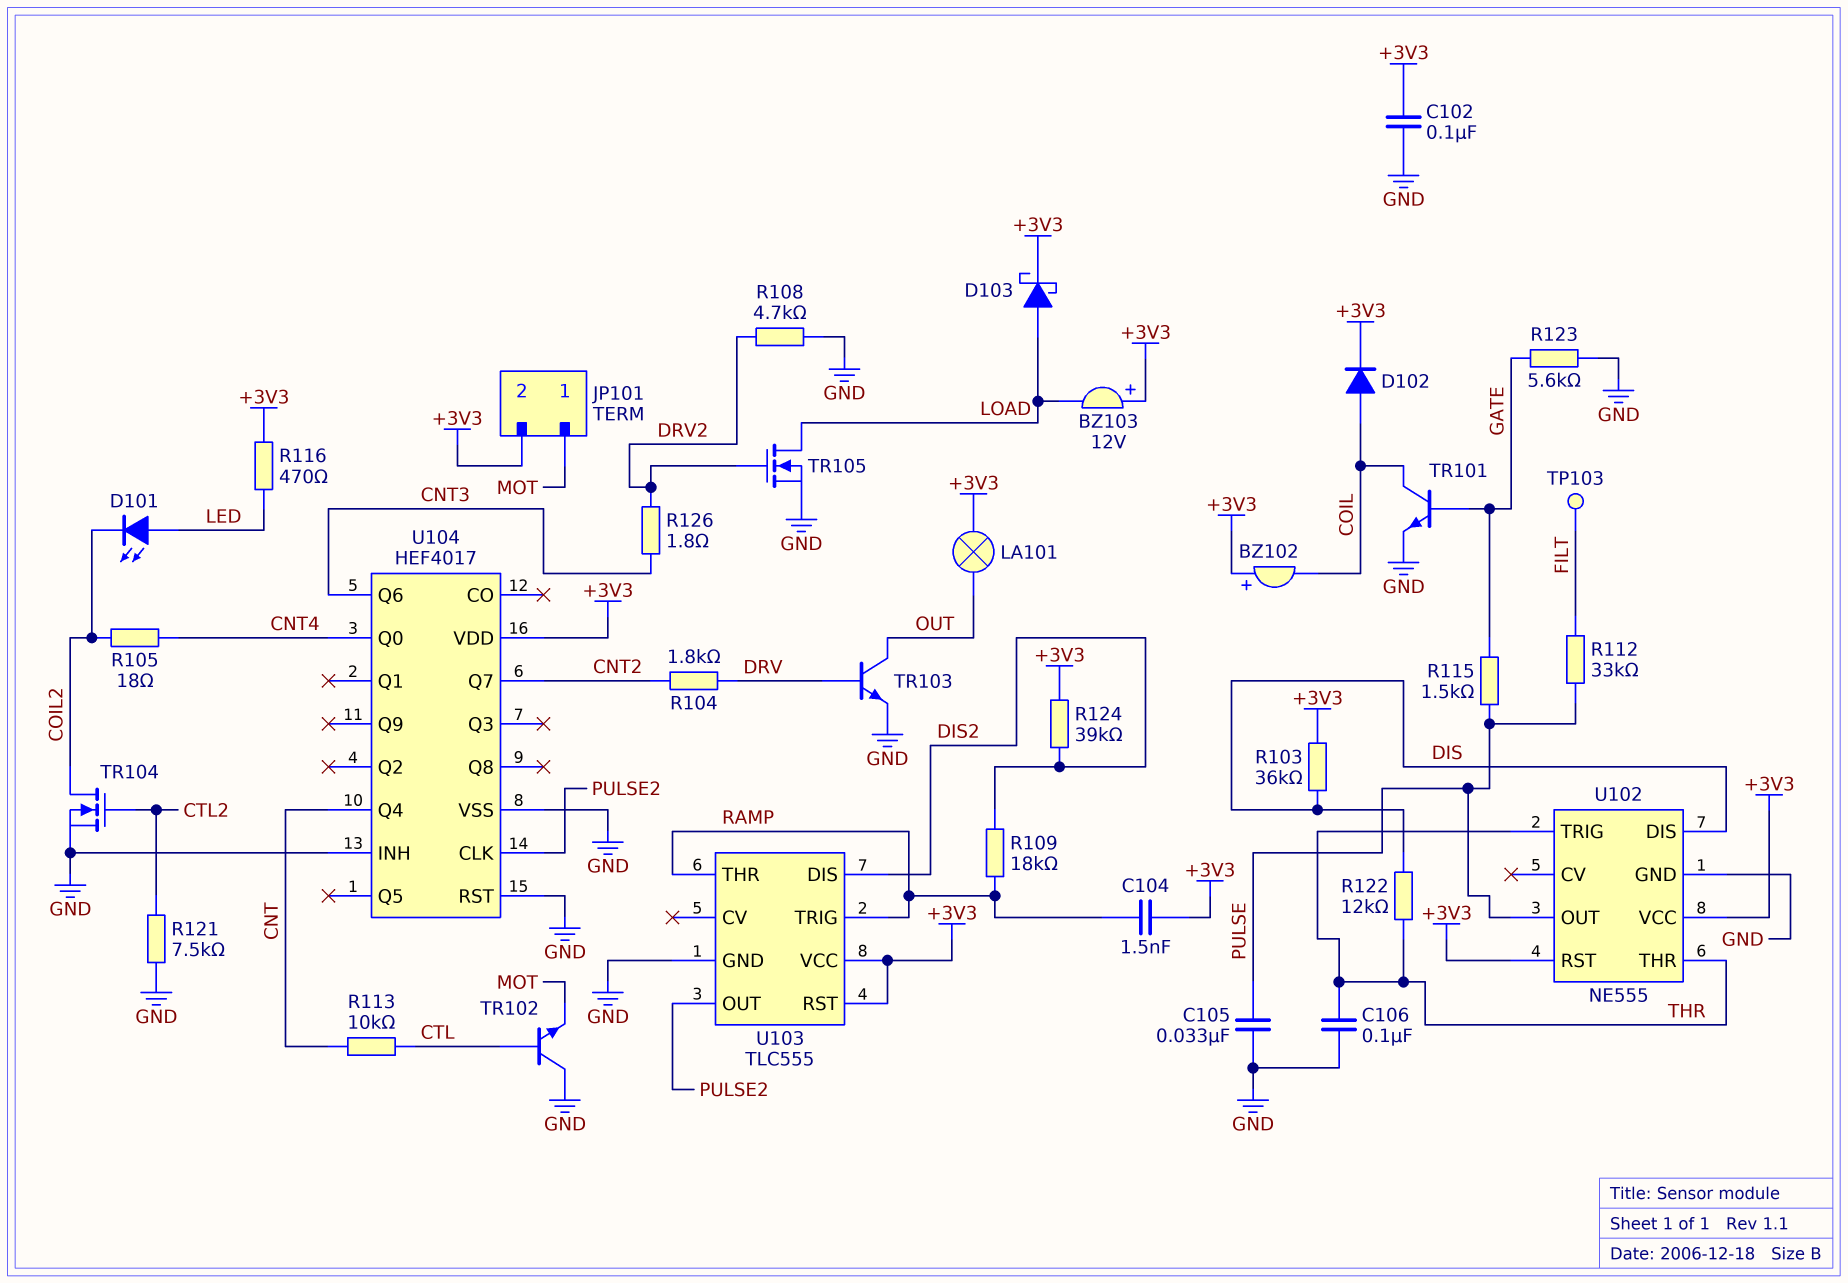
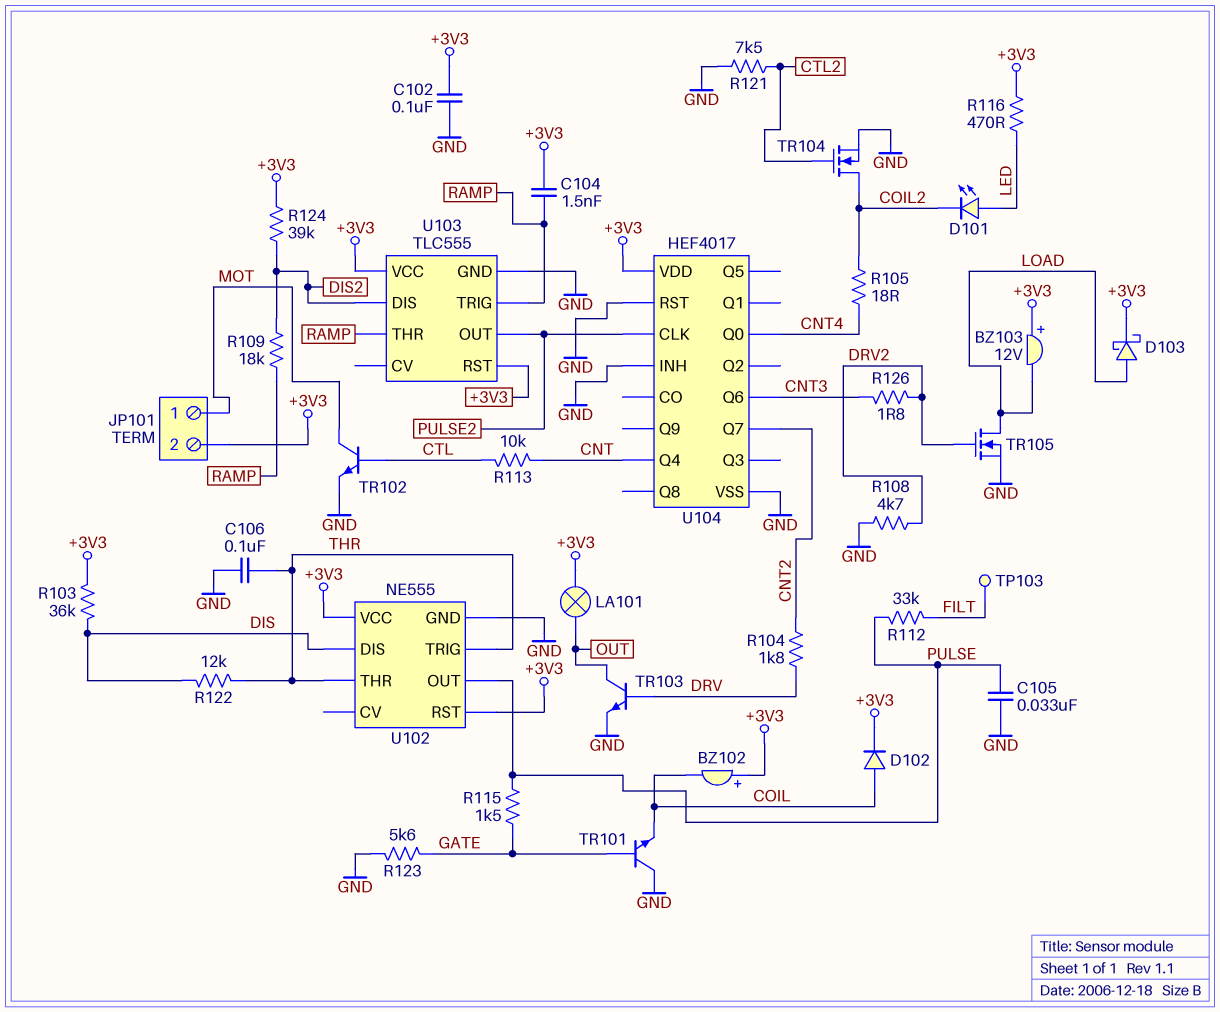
TR101: NPN (B GATE, C COIL, E GND) -> NPN (B GATE, C GND, E COIL)
TR102: NPN (B CTL, C GND, E MOT) -> NPN (B CTL, C MOT, E GND)

